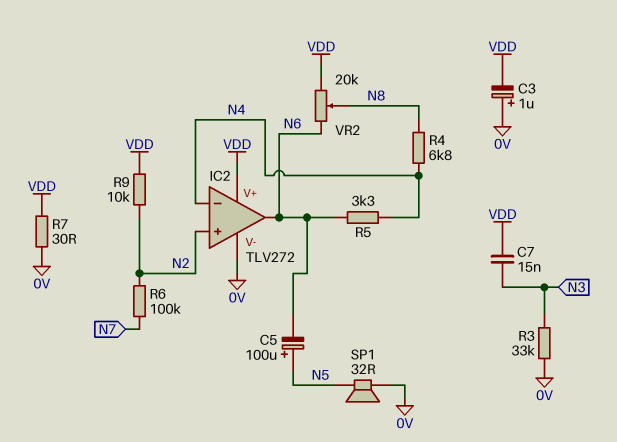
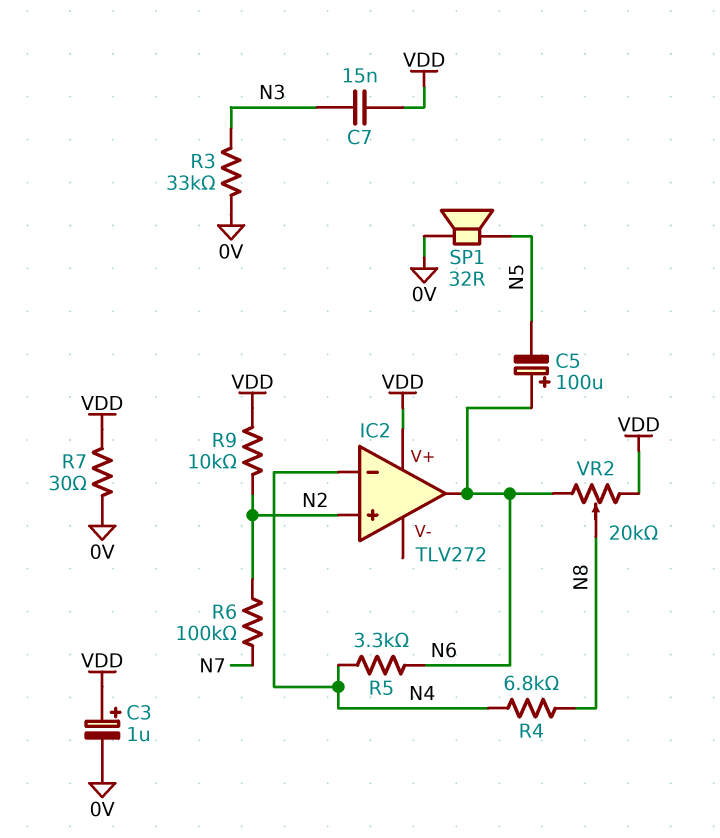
C3: 1uF (plus 0V, minus VDD) -> 1uF (plus VDD, minus 0V)
C5: 100uF (plus N5, minus N6) -> 100uF (plus N6, minus N5)
IC2 pin V-: 0V -> none

